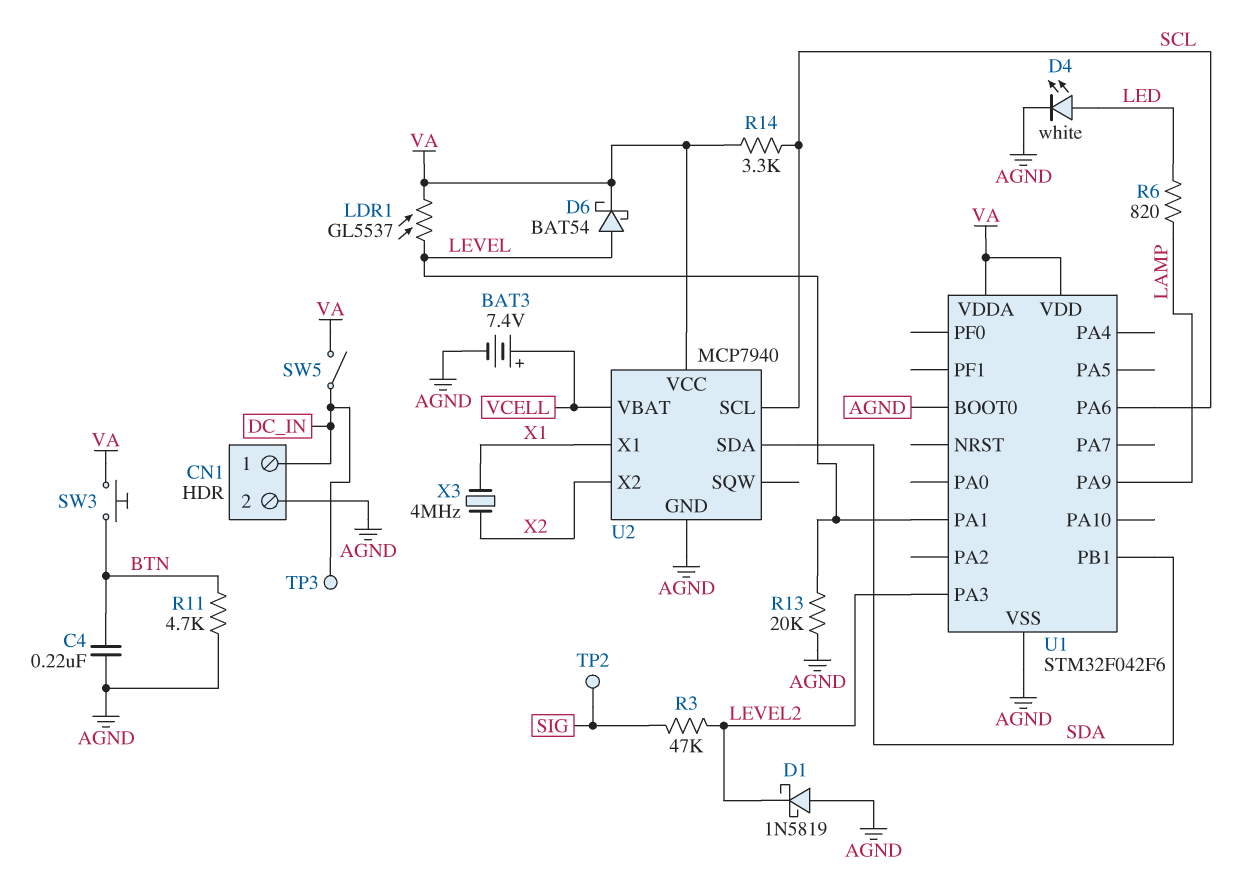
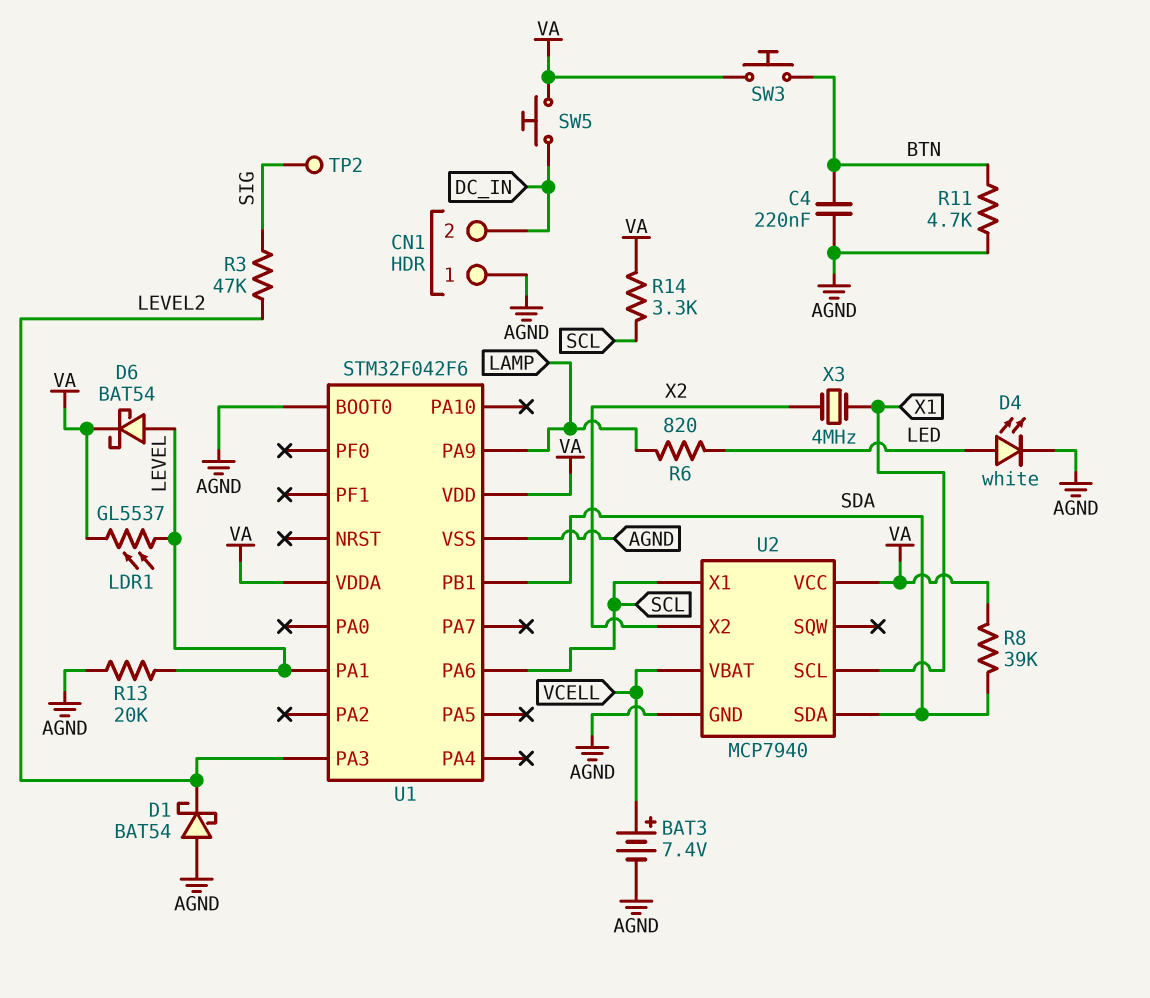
CN1 pin 1: DC_IN -> AGND
CN1 pin 2: AGND -> DC_IN
D1: schottky 1N5819 (A AGND, K LEVEL2) -> schottky BAT54 (A AGND, K LEVEL2)
R8: none -> 39k (SDA, VA)
SW5: switch (DC_IN, VA) -> button (DC_IN, VA)
TP3: test point (DC_IN) -> none
U2 pin SCL: SCL -> X1
U2 pin X1: X1 -> SCL

